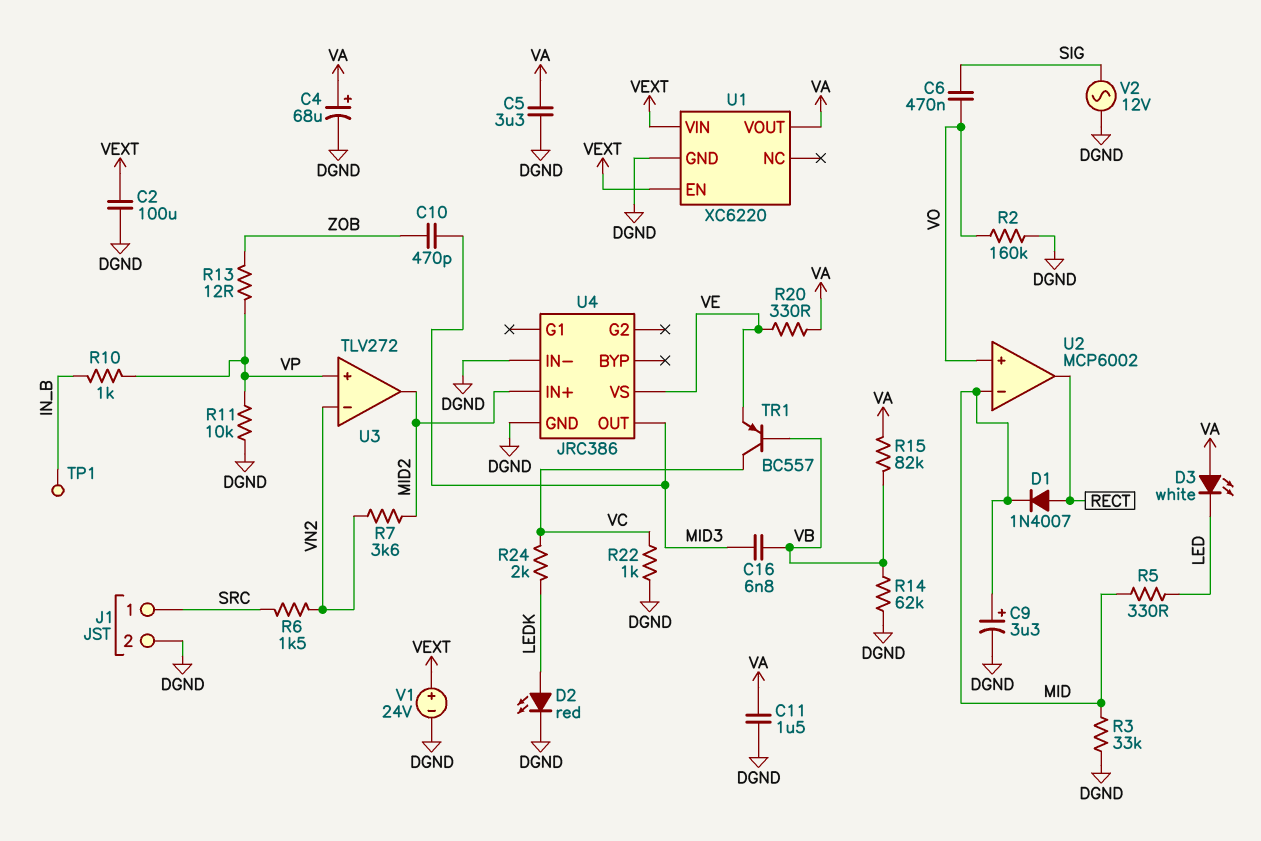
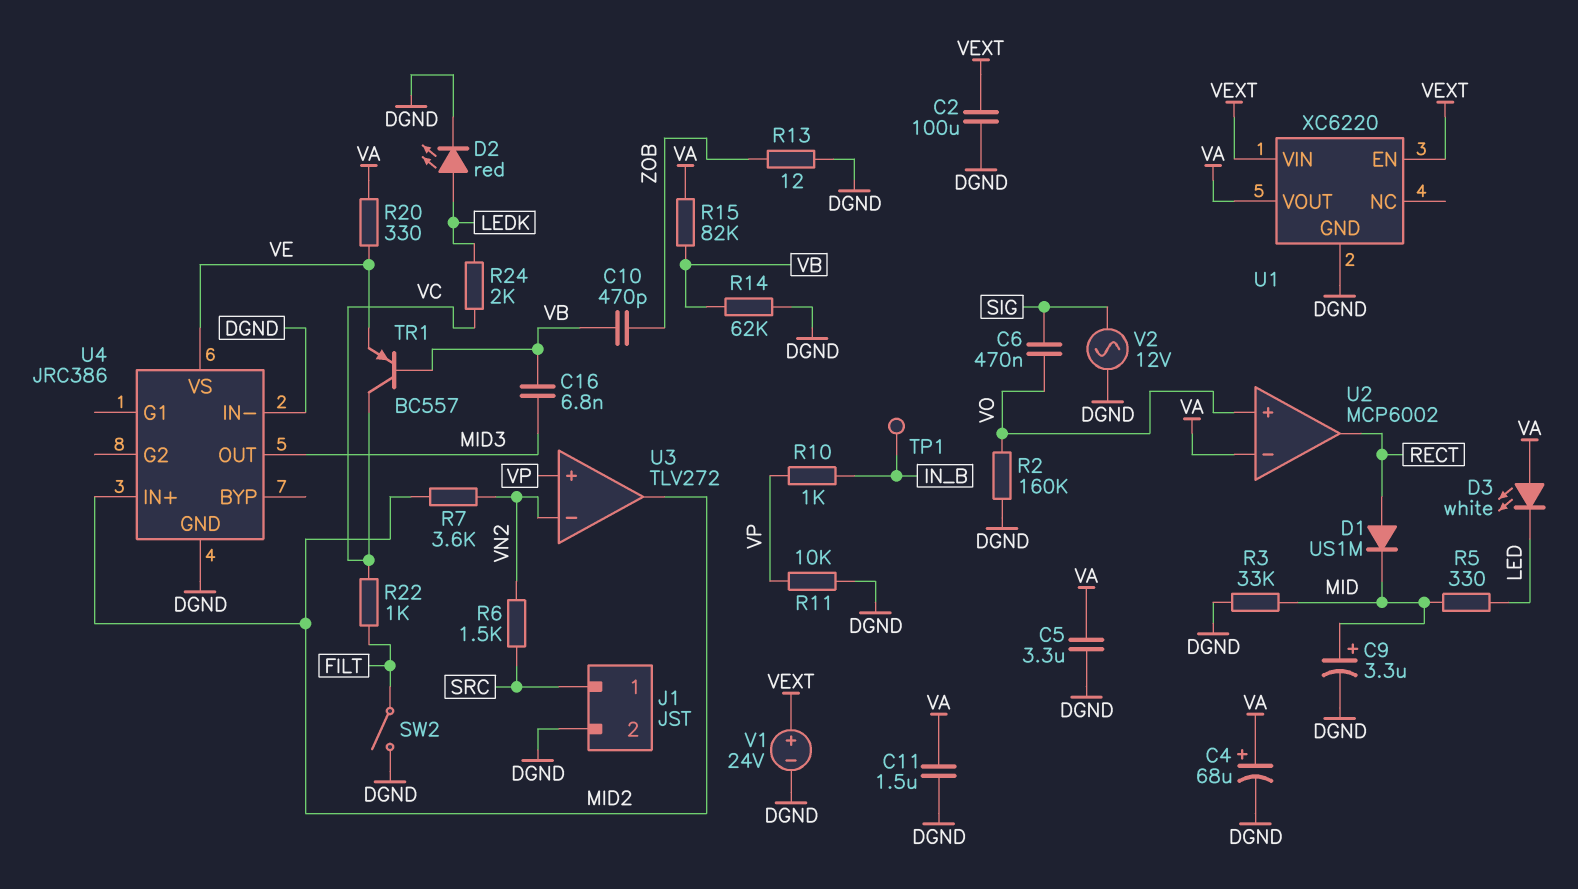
C10: 470pF (MID3, ZOB) -> 470pF (VB, ZOB)
D1: diode 1N4007 (A RECT, K MID) -> diode US1M (A RECT, K MID)
R13: 12 (VP, ZOB) -> 12 (DGND, ZOB)
R22: 1k (DGND, VC) -> 1k (FILT, VC)
SW2: none -> switch (DGND, FILT)
U2 pin in-: MID -> VA

